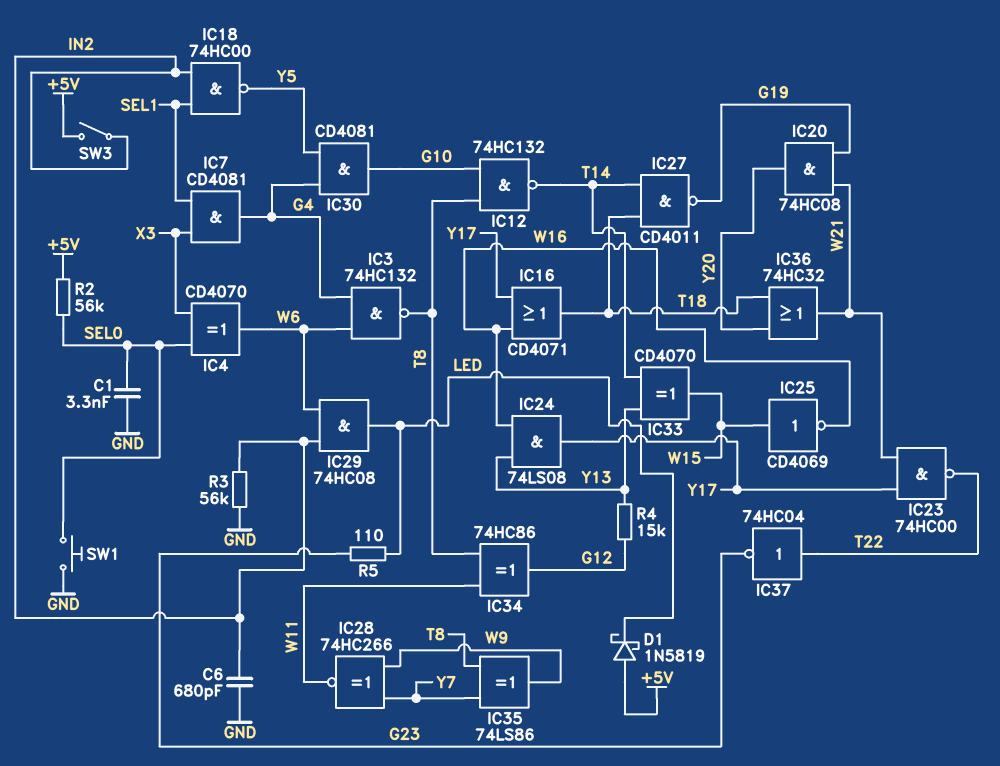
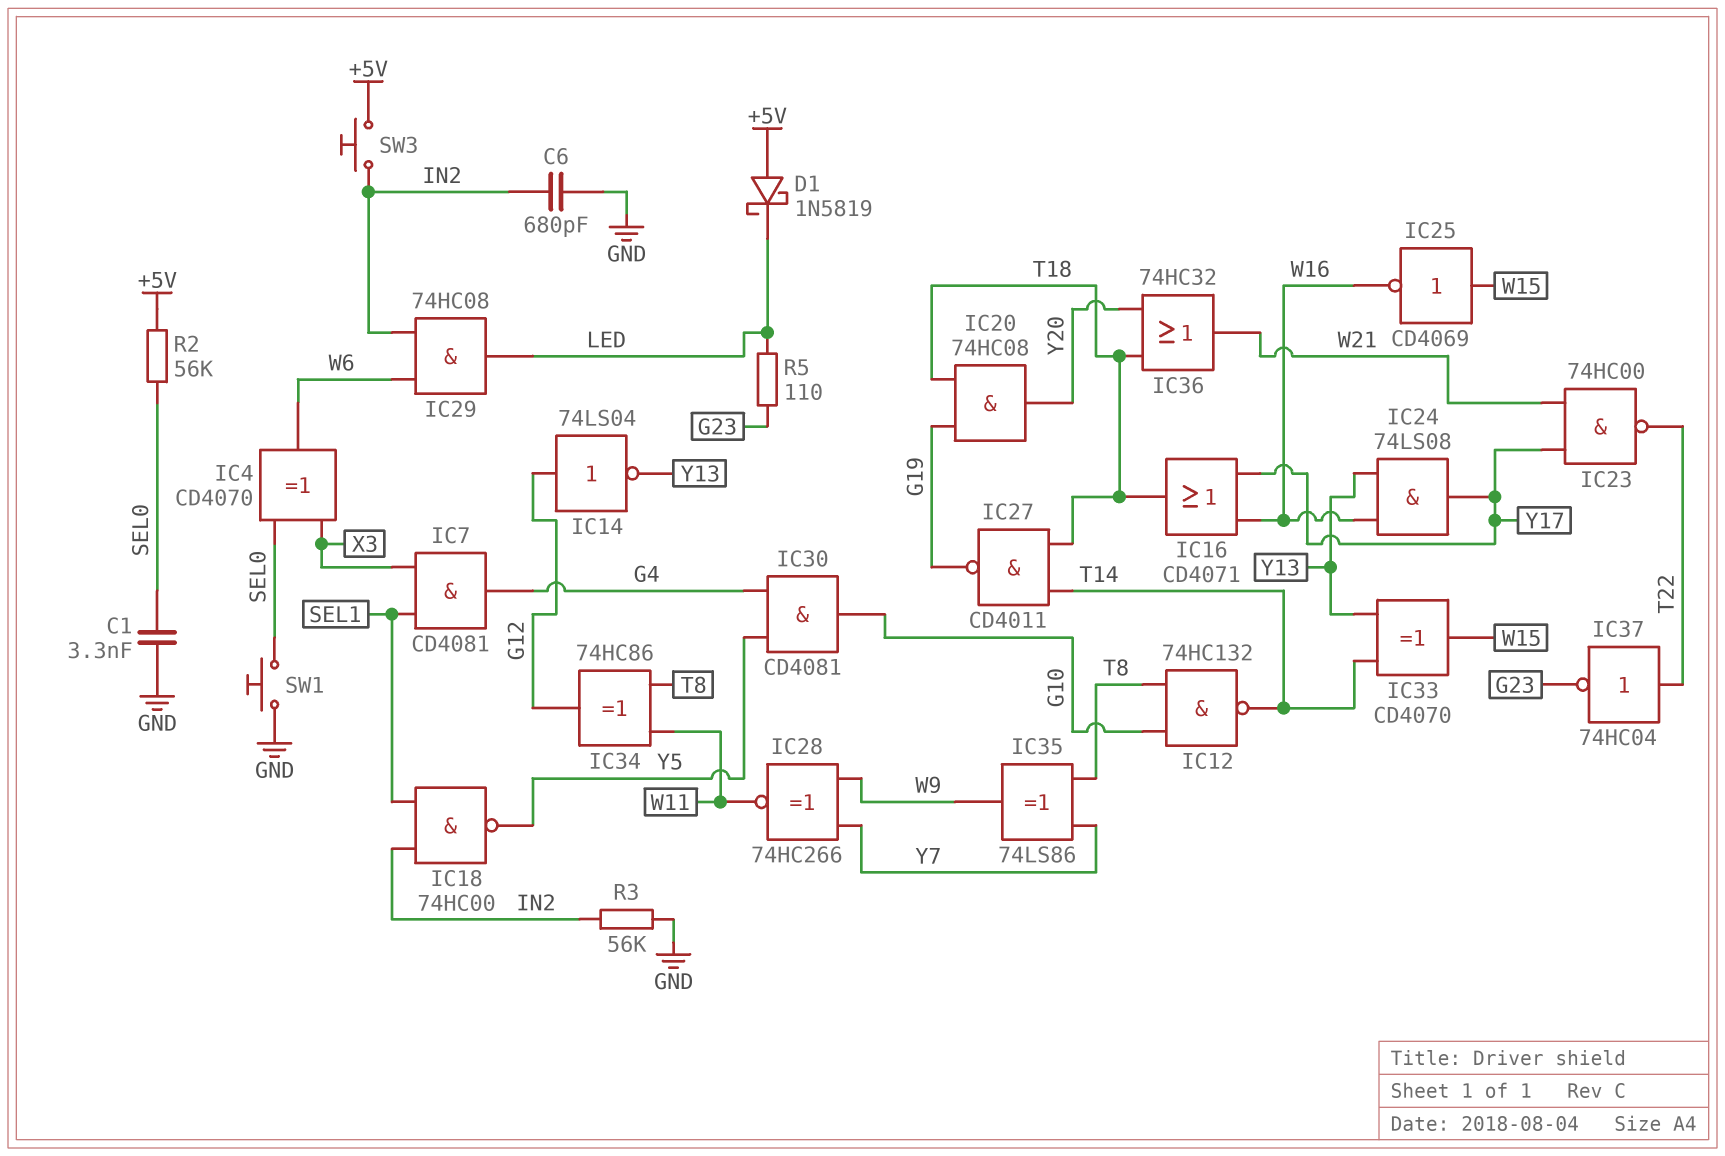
IC3: NAND 74HC132 (in G4, in W6, out T8) -> none
IC14: none -> NOT 74LS04 (in G12, out Y13)
IC20: AND 74HC08 (in G19, in W21, out Y20) -> AND 74HC08 (in G19, in T18, out Y20)
R4: 15k (G12, Y13) -> none
SW3: switch (+5V, IN2) -> button (+5V, IN2)

